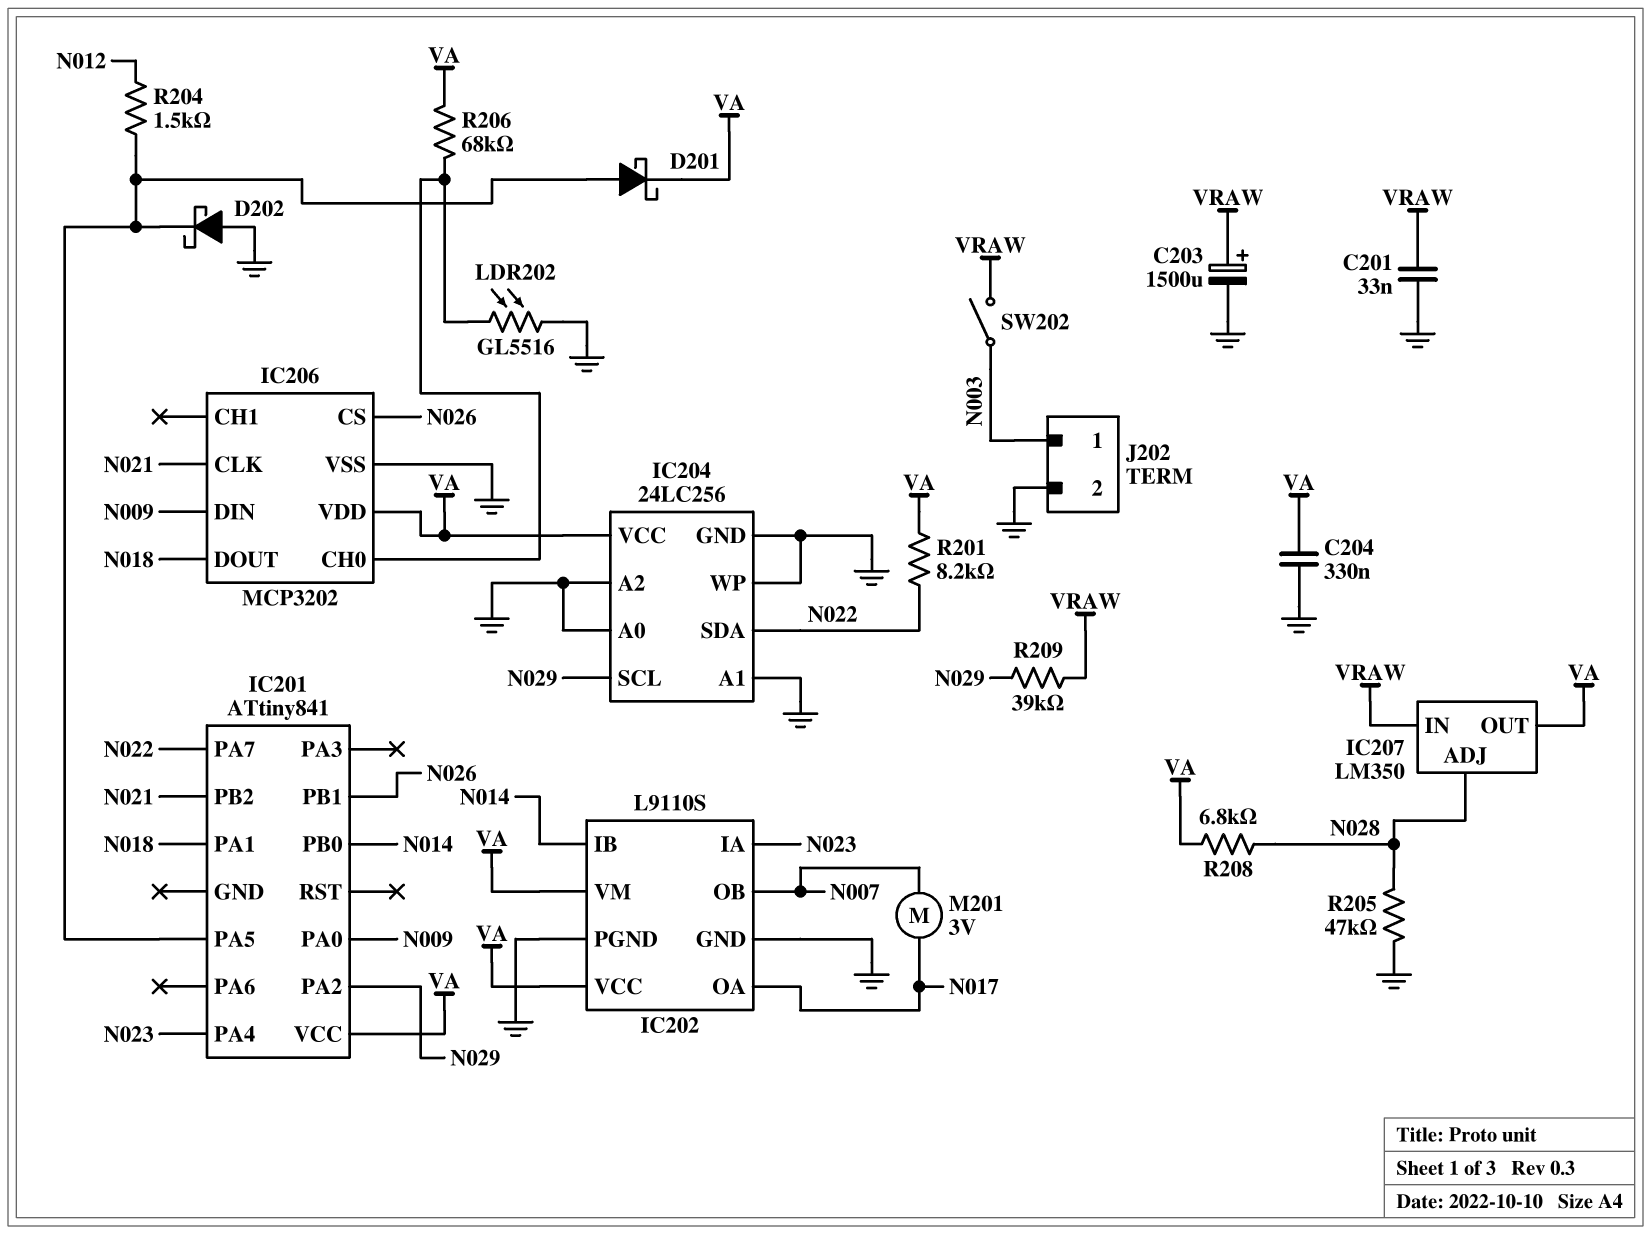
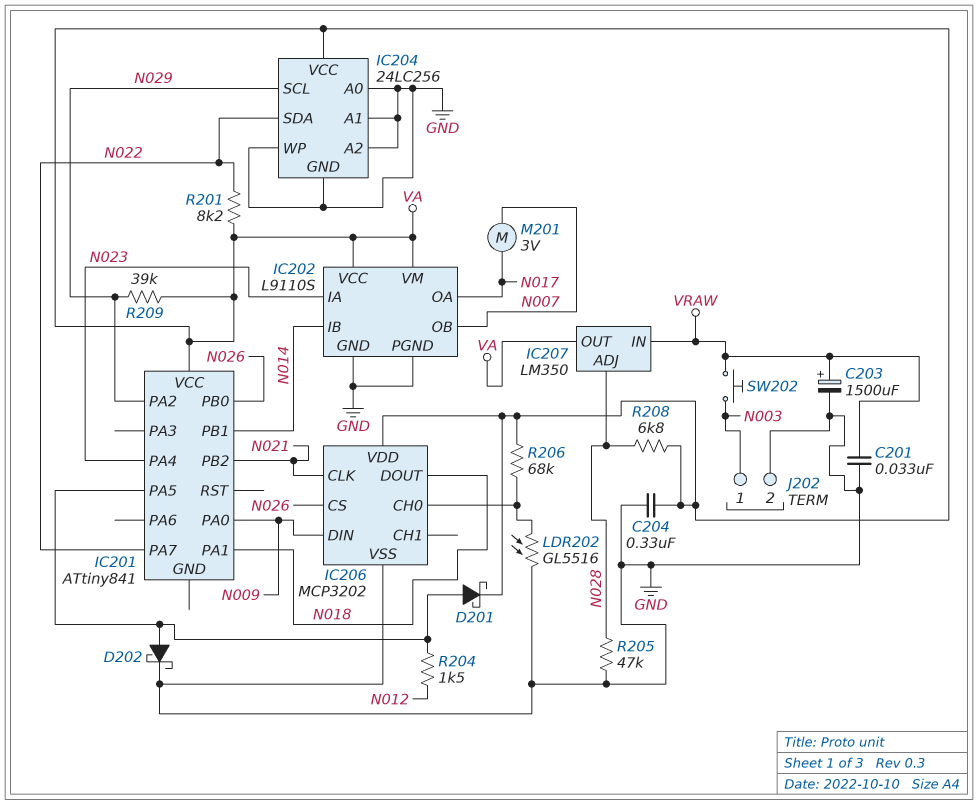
D202: schottky (A GND, K IC201/PA5) -> schottky (A IC201/PA5, K GND)
IC201 pin PB0: N014 -> N026
IC201 pin PB1: N026 -> N014
R209: 39k (N029, VRAW) -> 39k (N029, VA)
SW202: switch (N003, VRAW) -> button (N003, VRAW)

